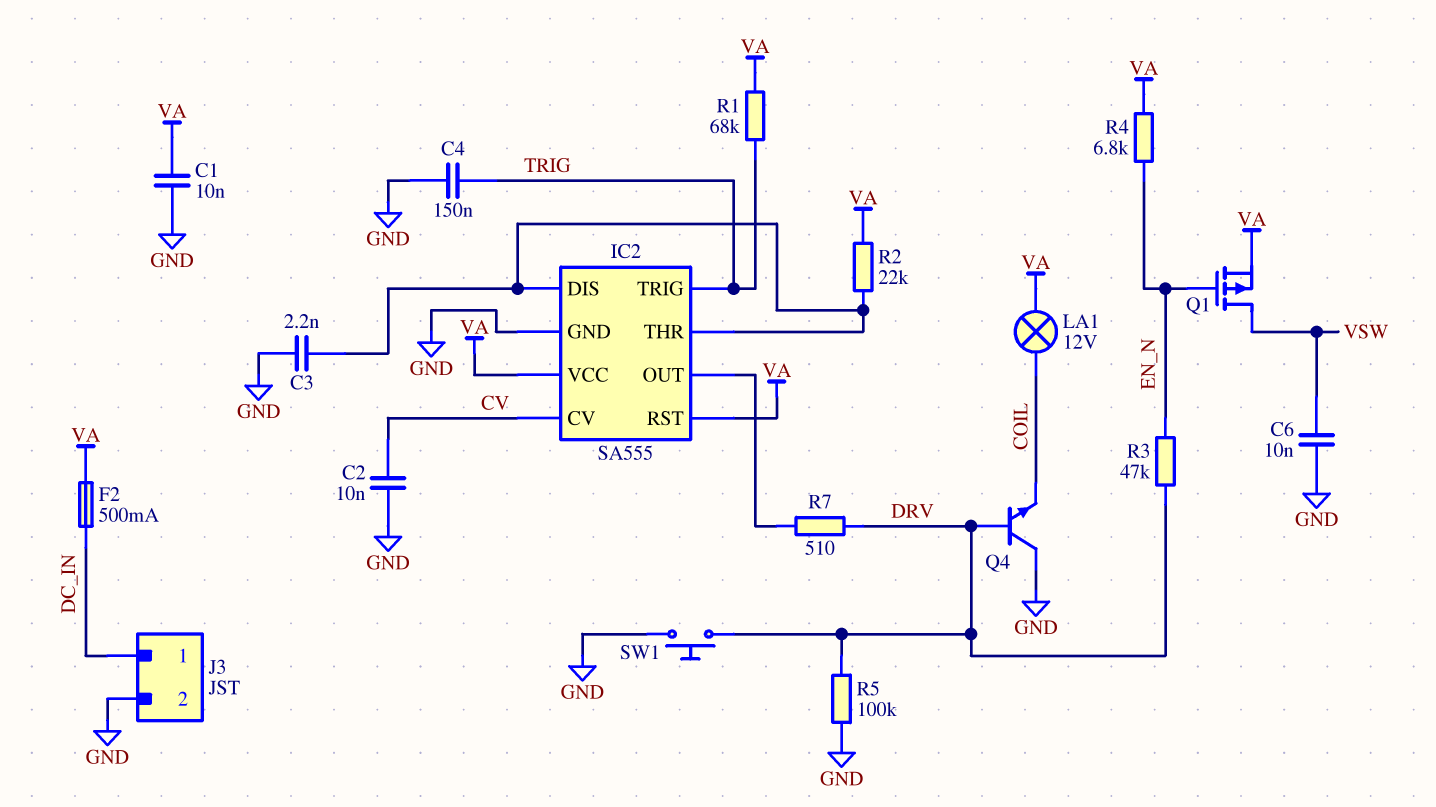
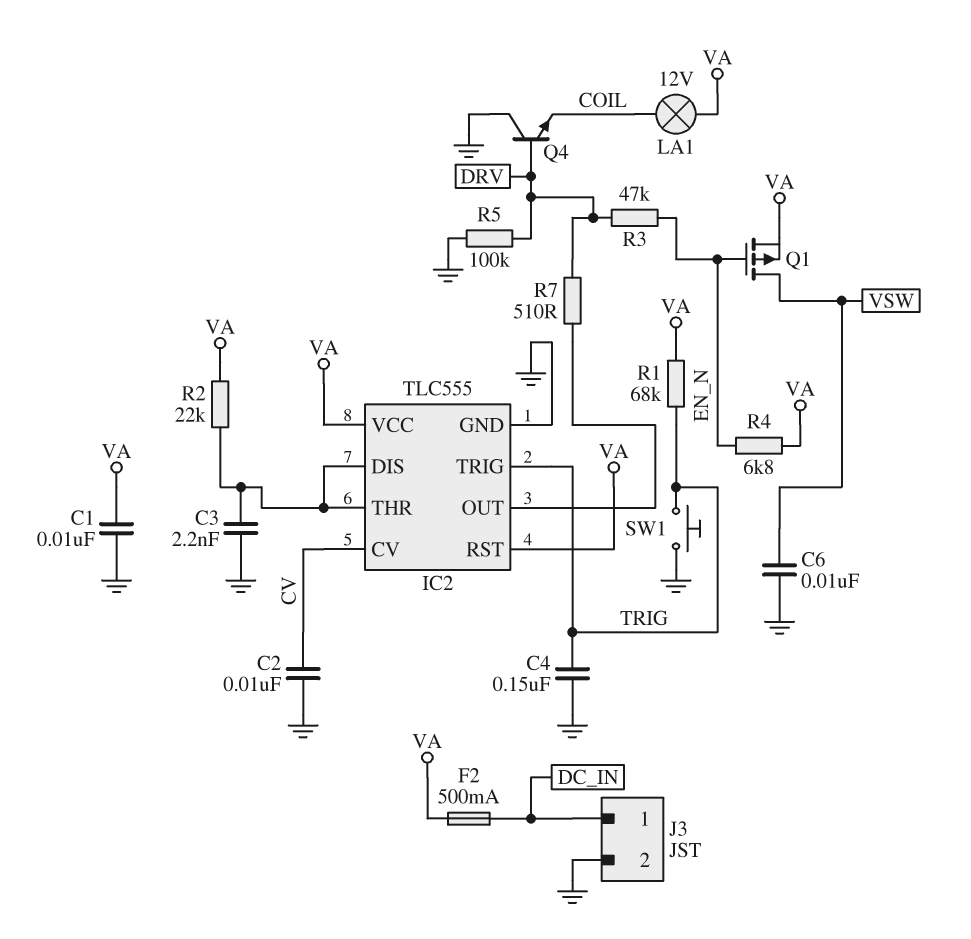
IC2: SA555 -> TLC555
SW1: button (DRV, GND) -> button (GND, TRIG)

